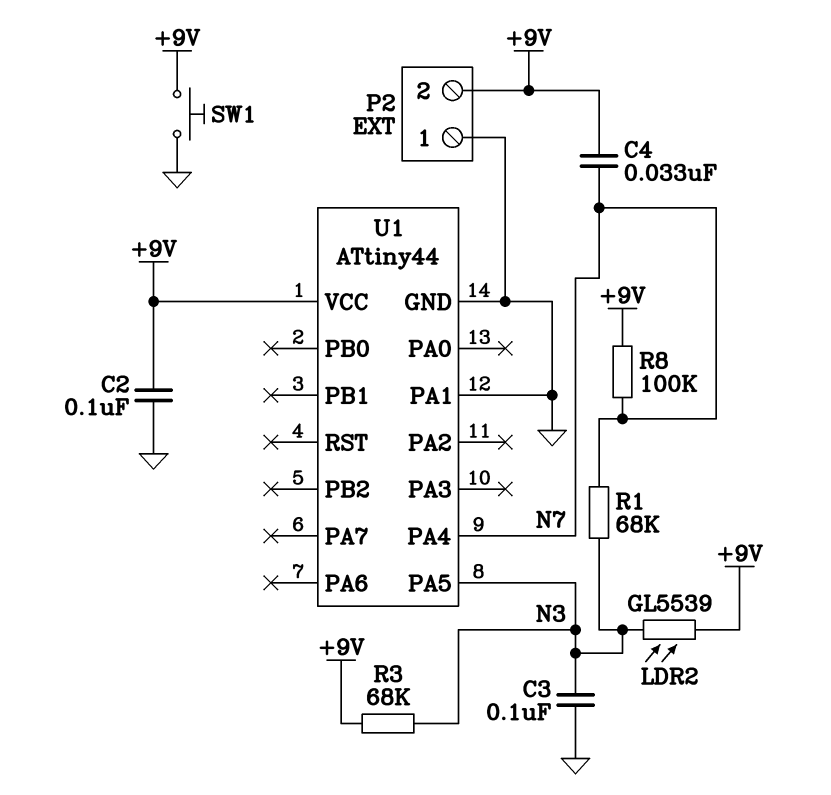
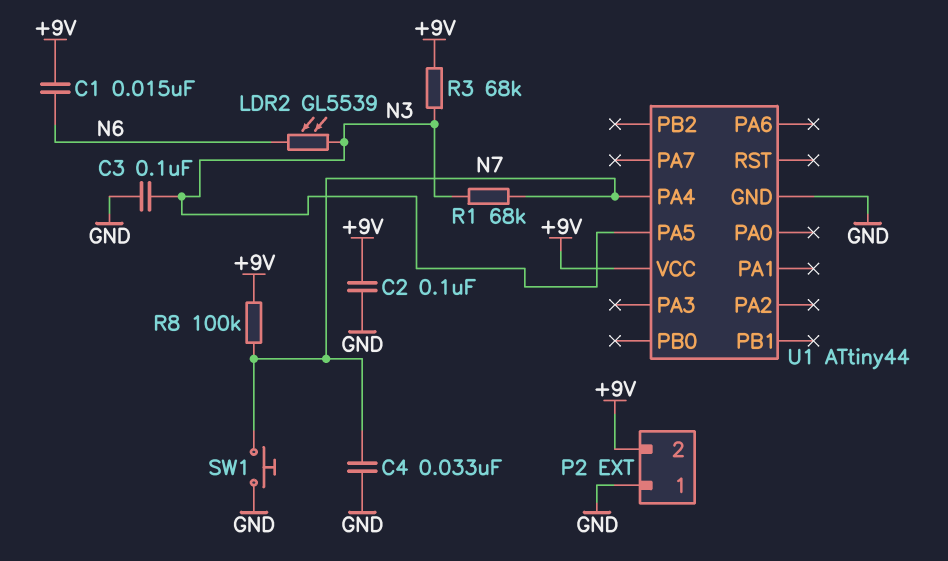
C1: none -> 15nF (+9V, N6)
C4: 33nF (+9V, N7) -> 33nF (GND, N7)
LDR2: GL5539 (+9V, N3) -> GL5539 (N3, N6)
SW1: button (+9V, GND) -> button (GND, N7)
U1 pin PA1: GND -> none

